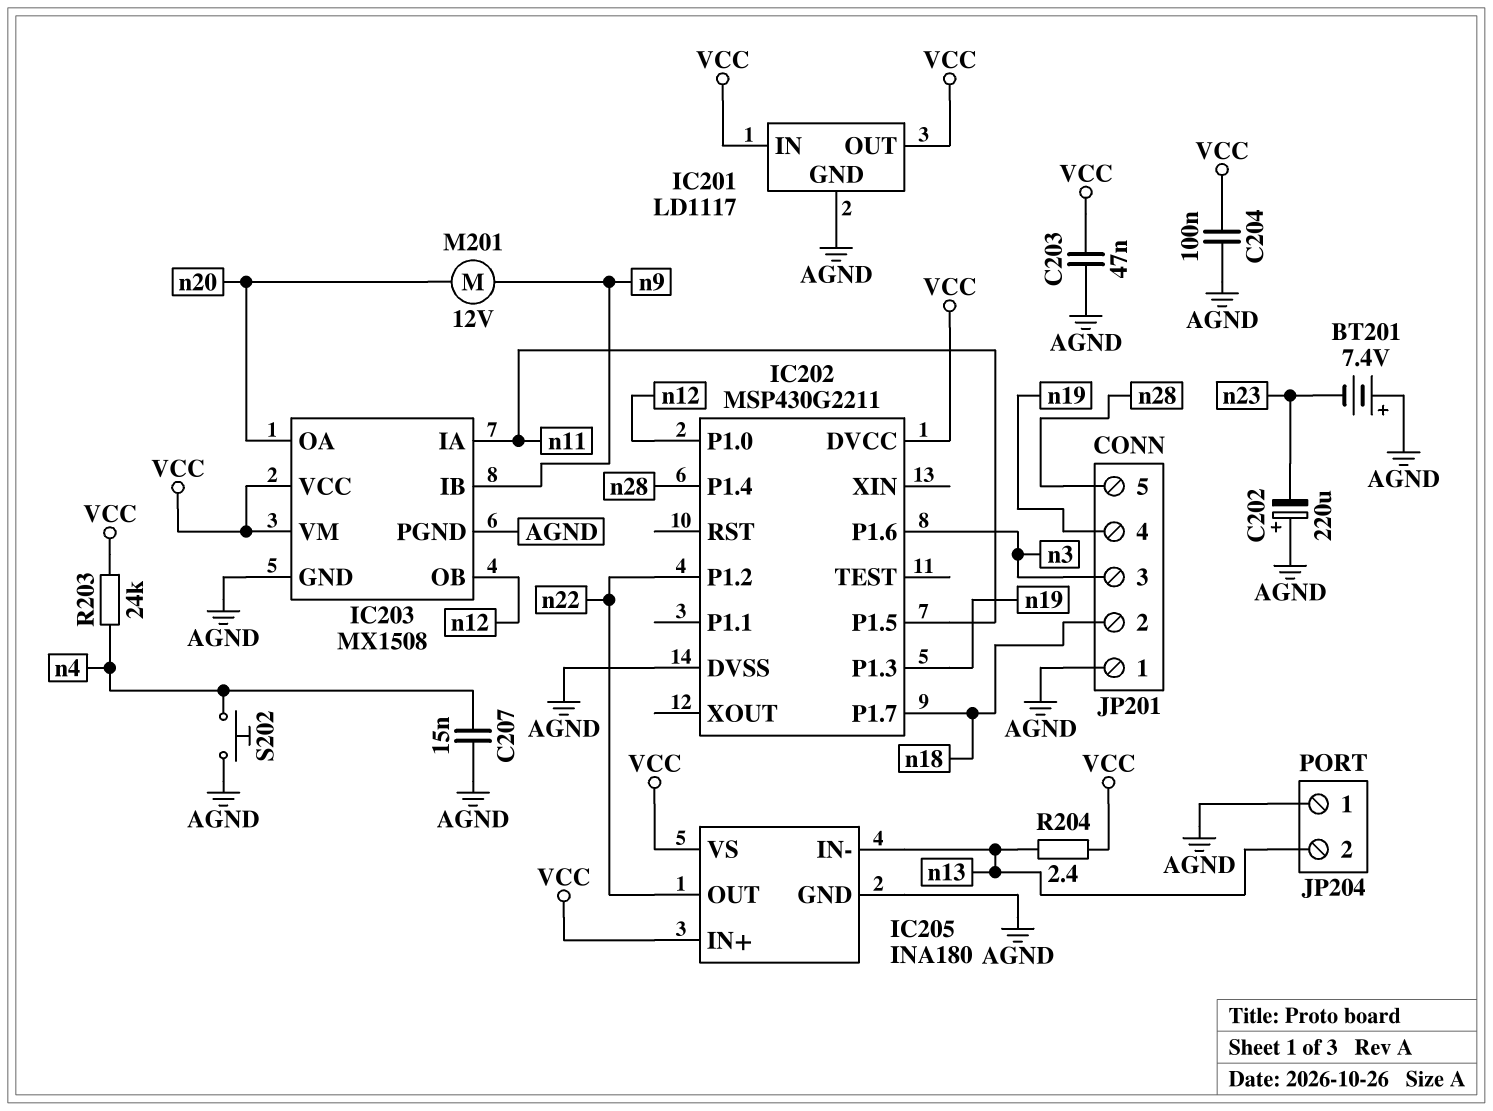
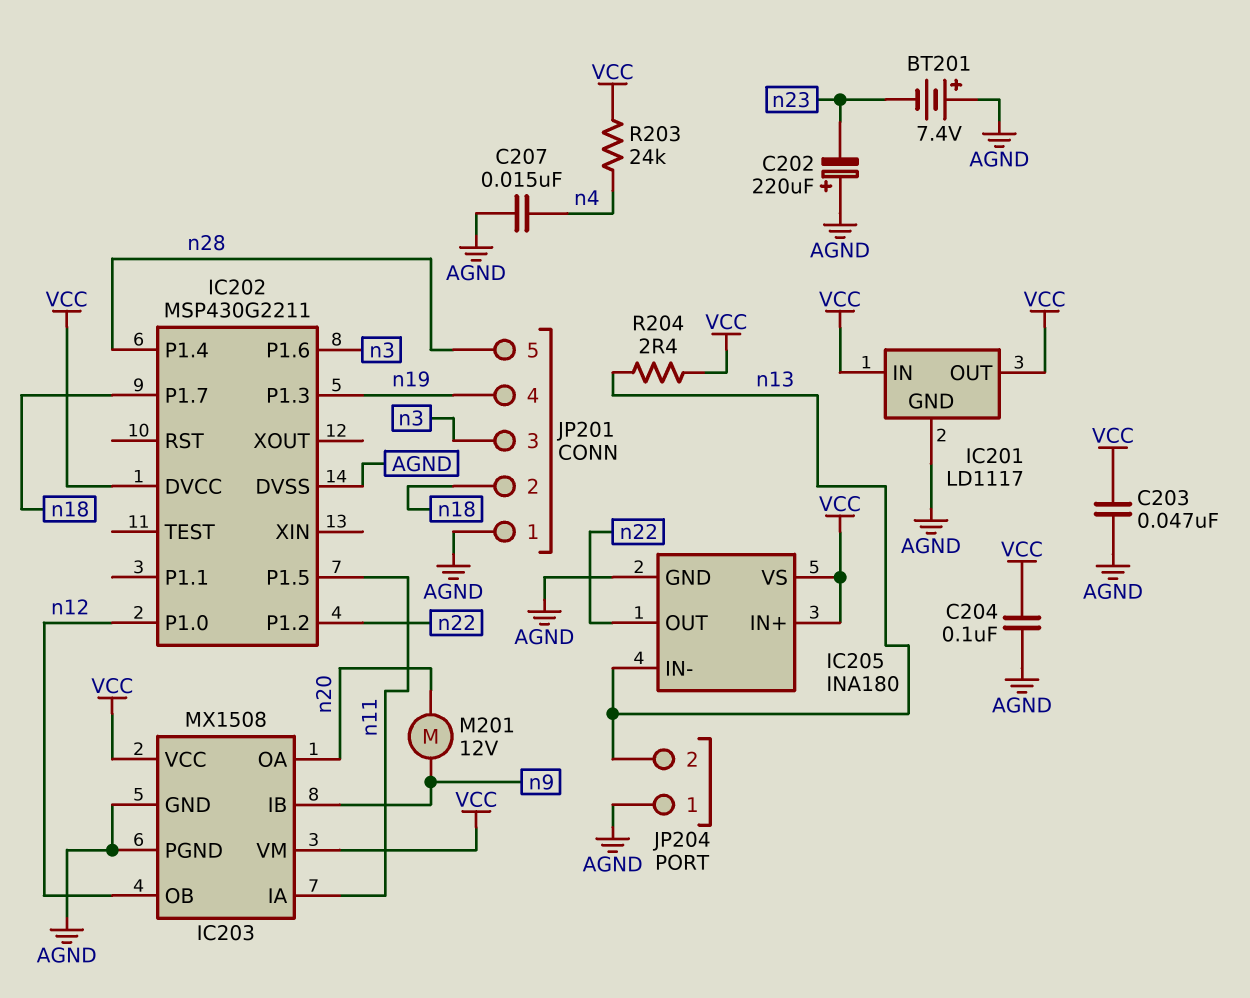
S202: button (AGND, n4) -> none

